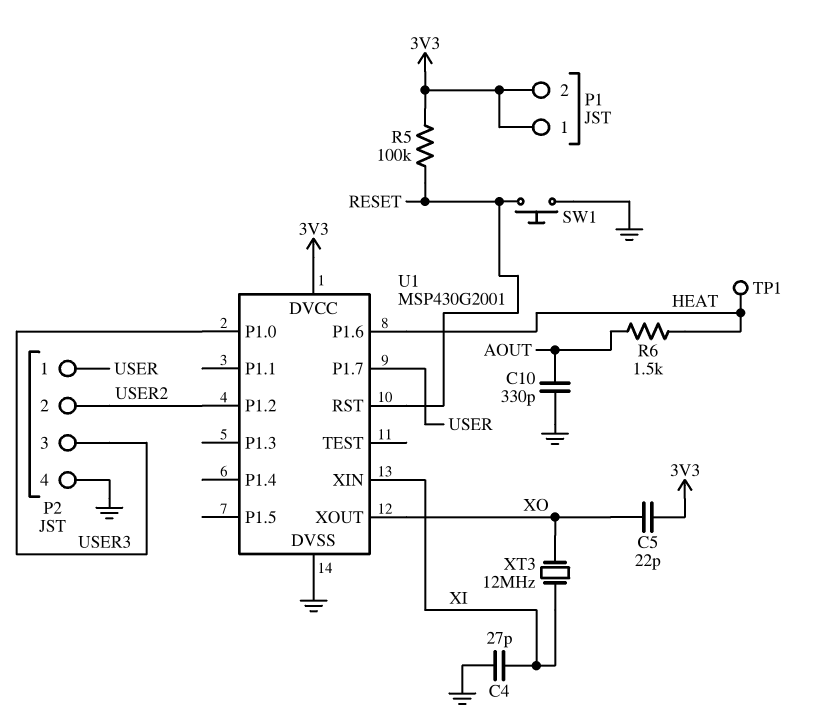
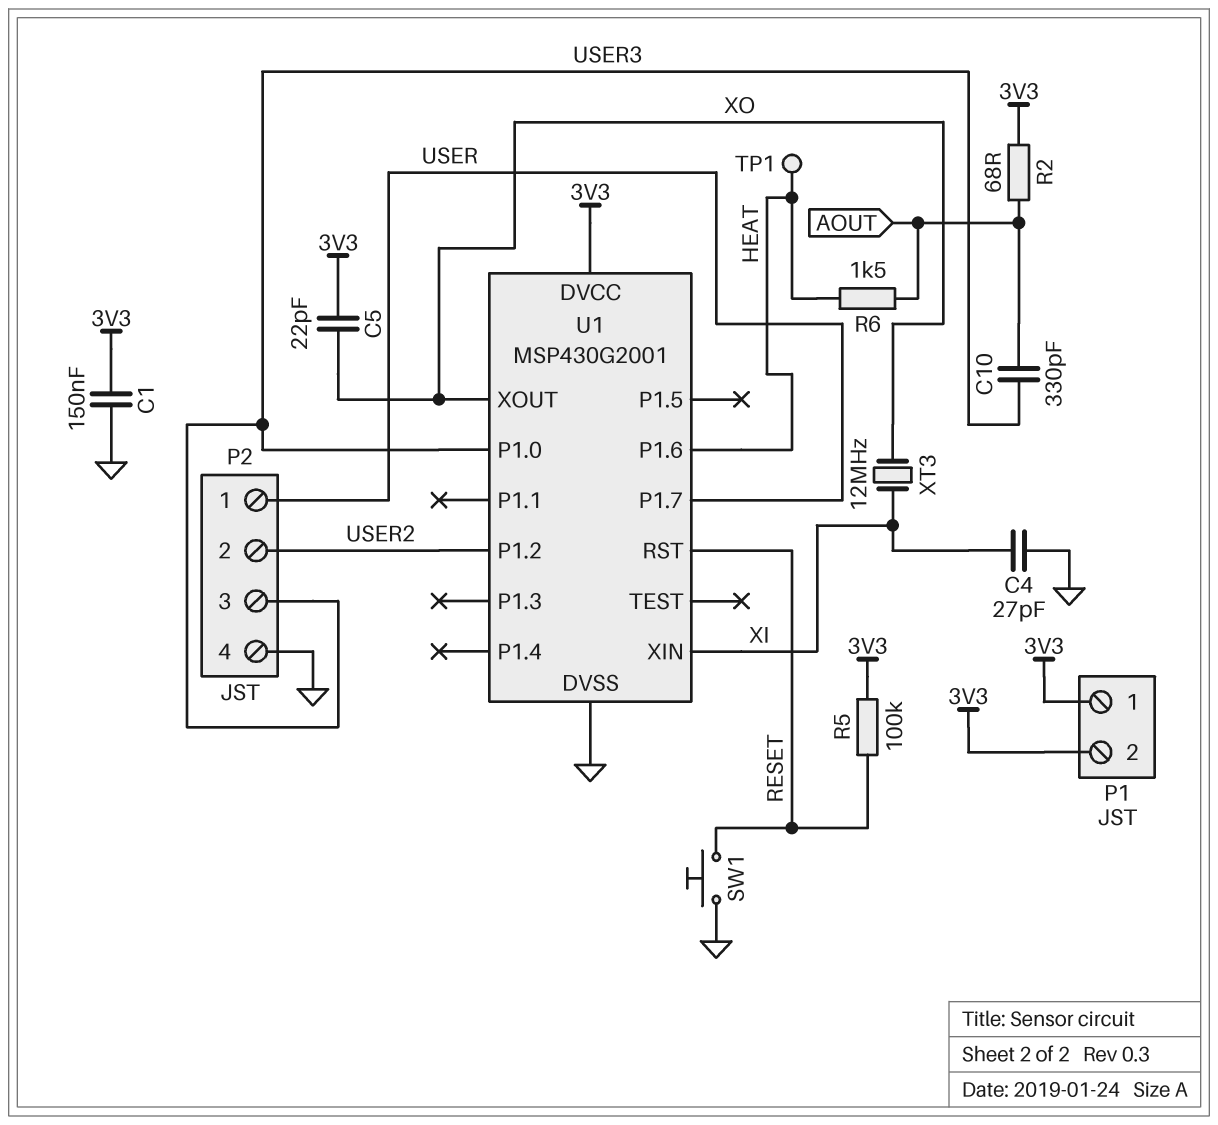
C1: none -> 150nF (3V3, GND)
C10: 330pF (AOUT, GND) -> 330pF (AOUT, USER3)
R2: none -> 68 (3V3, AOUT)

